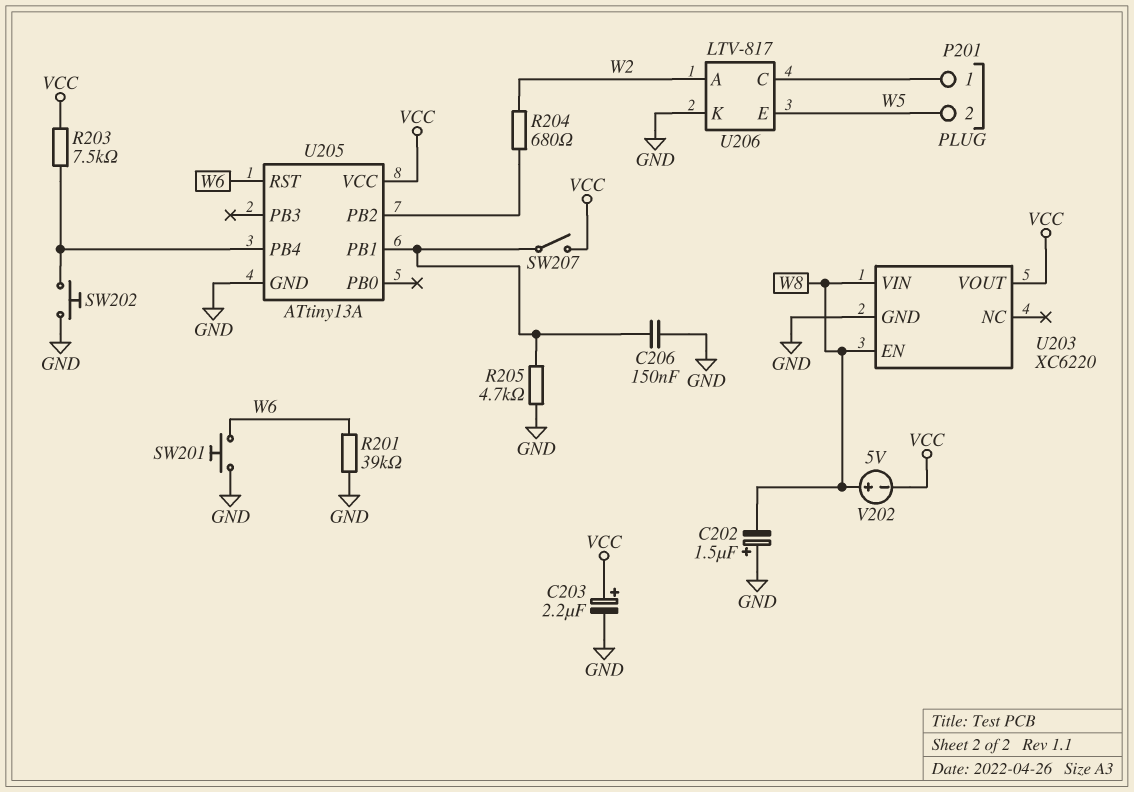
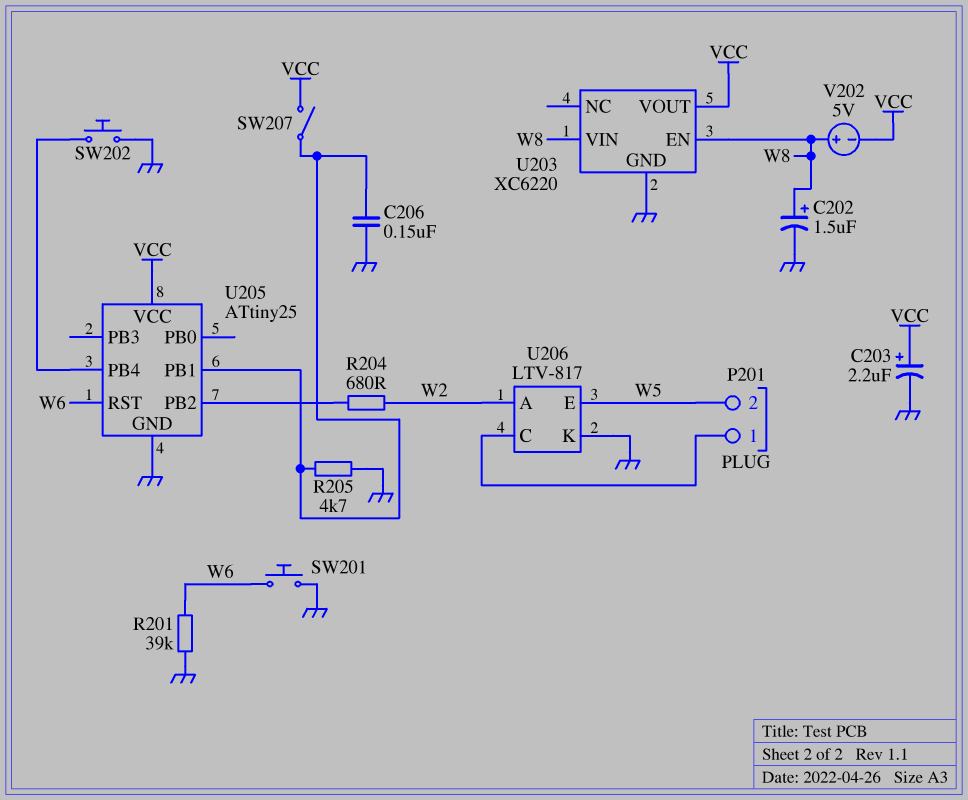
C202: 1.5uF (plus GND, minus W8) -> 1.5uF (plus W8, minus GND)
R203: 7.5k (U205/PB4, VCC) -> none
U205: ATtiny13A -> ATtiny25

